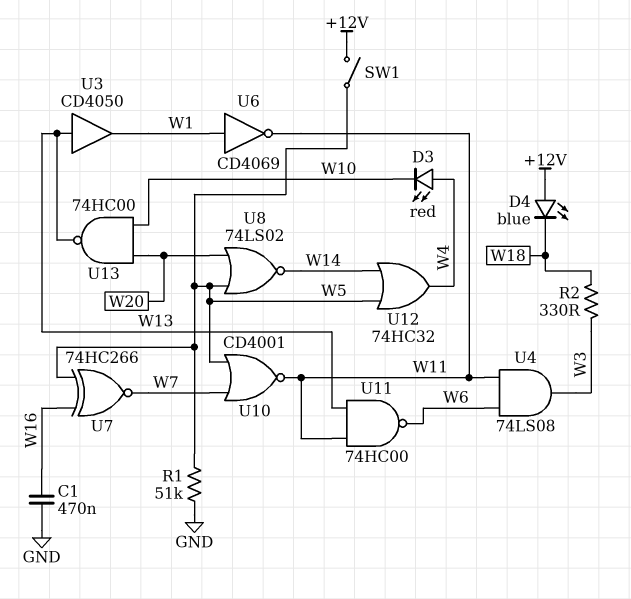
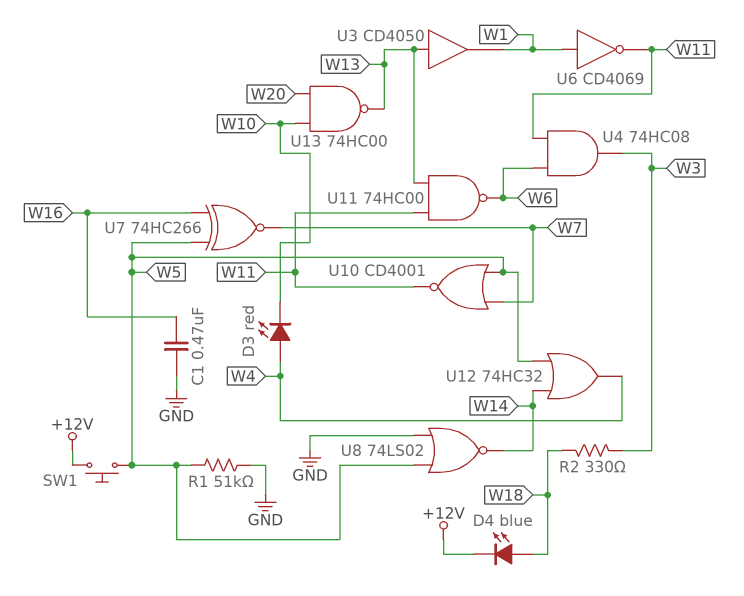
D4: LED blue (A +12V, K W18) -> LED blue (A W18, K +12V)
SW1: switch (+12V, W5) -> button (+12V, W5)
U4: AND 74LS08 (in W6, in W11, out W3) -> AND 74HC08 (in W6, in W11, out W3)
U8: NOR 74LS02 (in W5, in W20, out W14) -> NOR 74LS02 (in GND, in W5, out W14)

